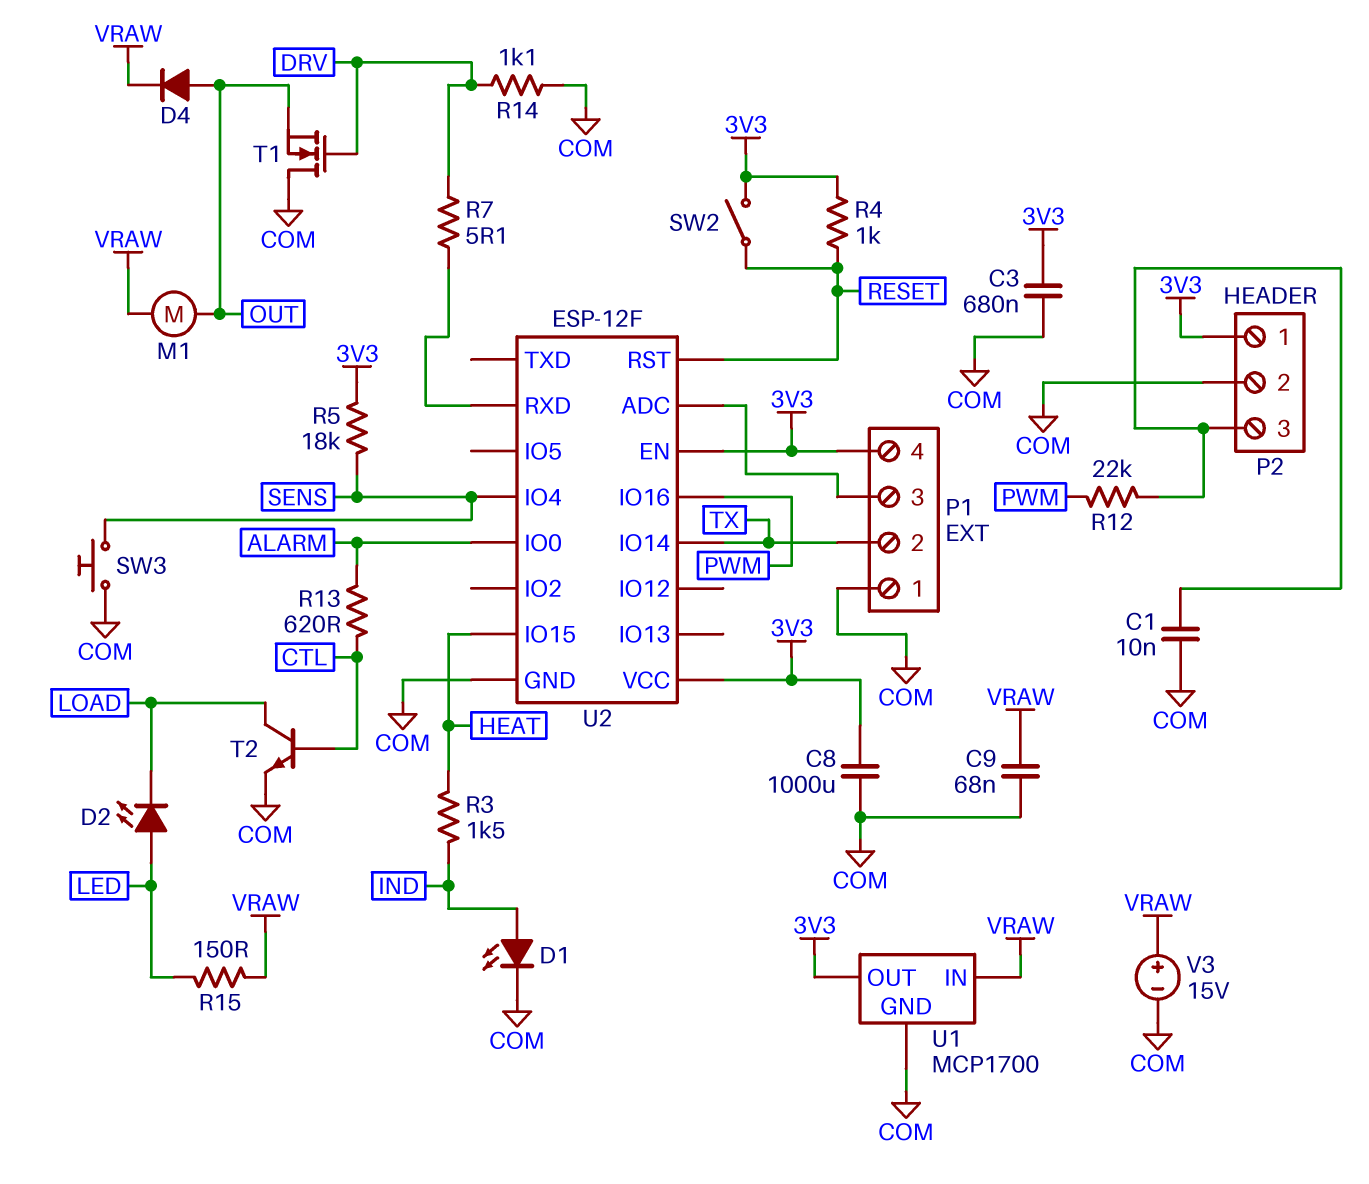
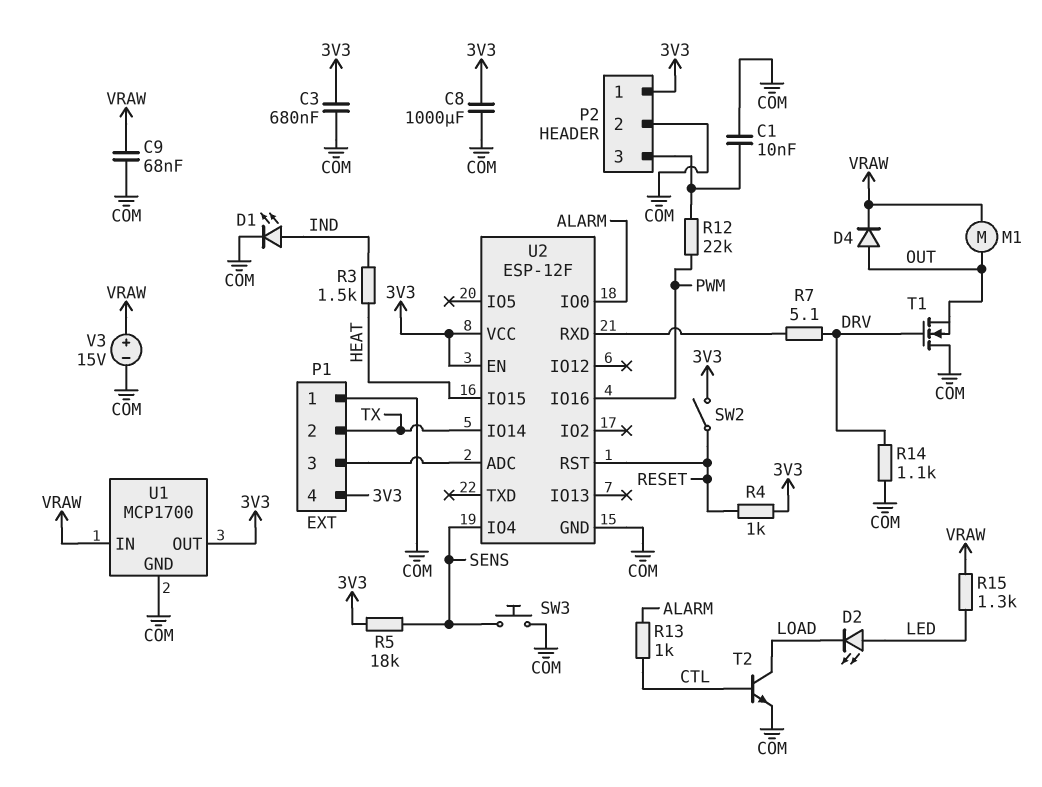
R13: 620 (ALARM, CTL) -> 1k (ALARM, CTL)
R15: 150 (LED, VRAW) -> 1.3k (LED, VRAW)

